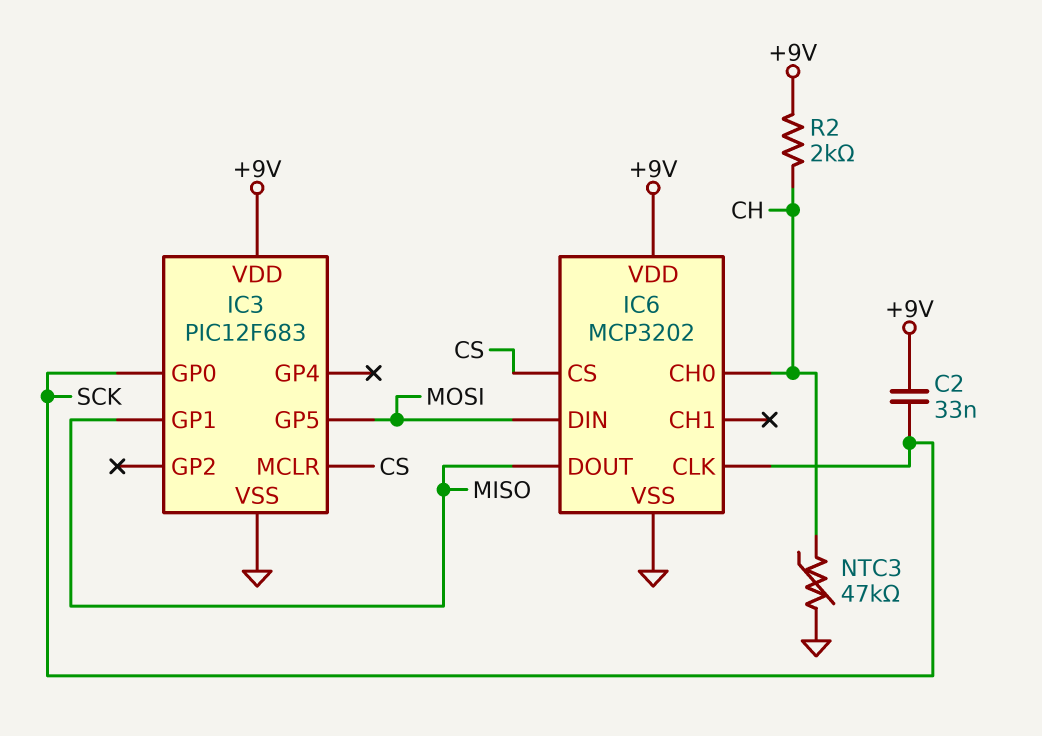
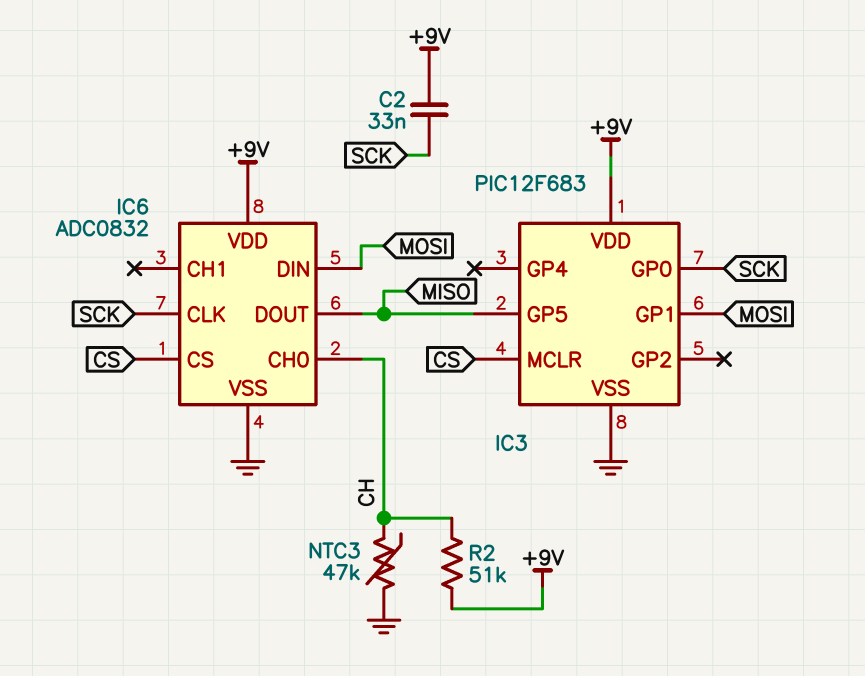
IC3 pin GP1: MISO -> MOSI
IC3 pin GP5: MOSI -> MISO
IC6: MCP3202 -> ADC0832
R2: 2k (+9V, CH) -> 51k (+9V, CH)

